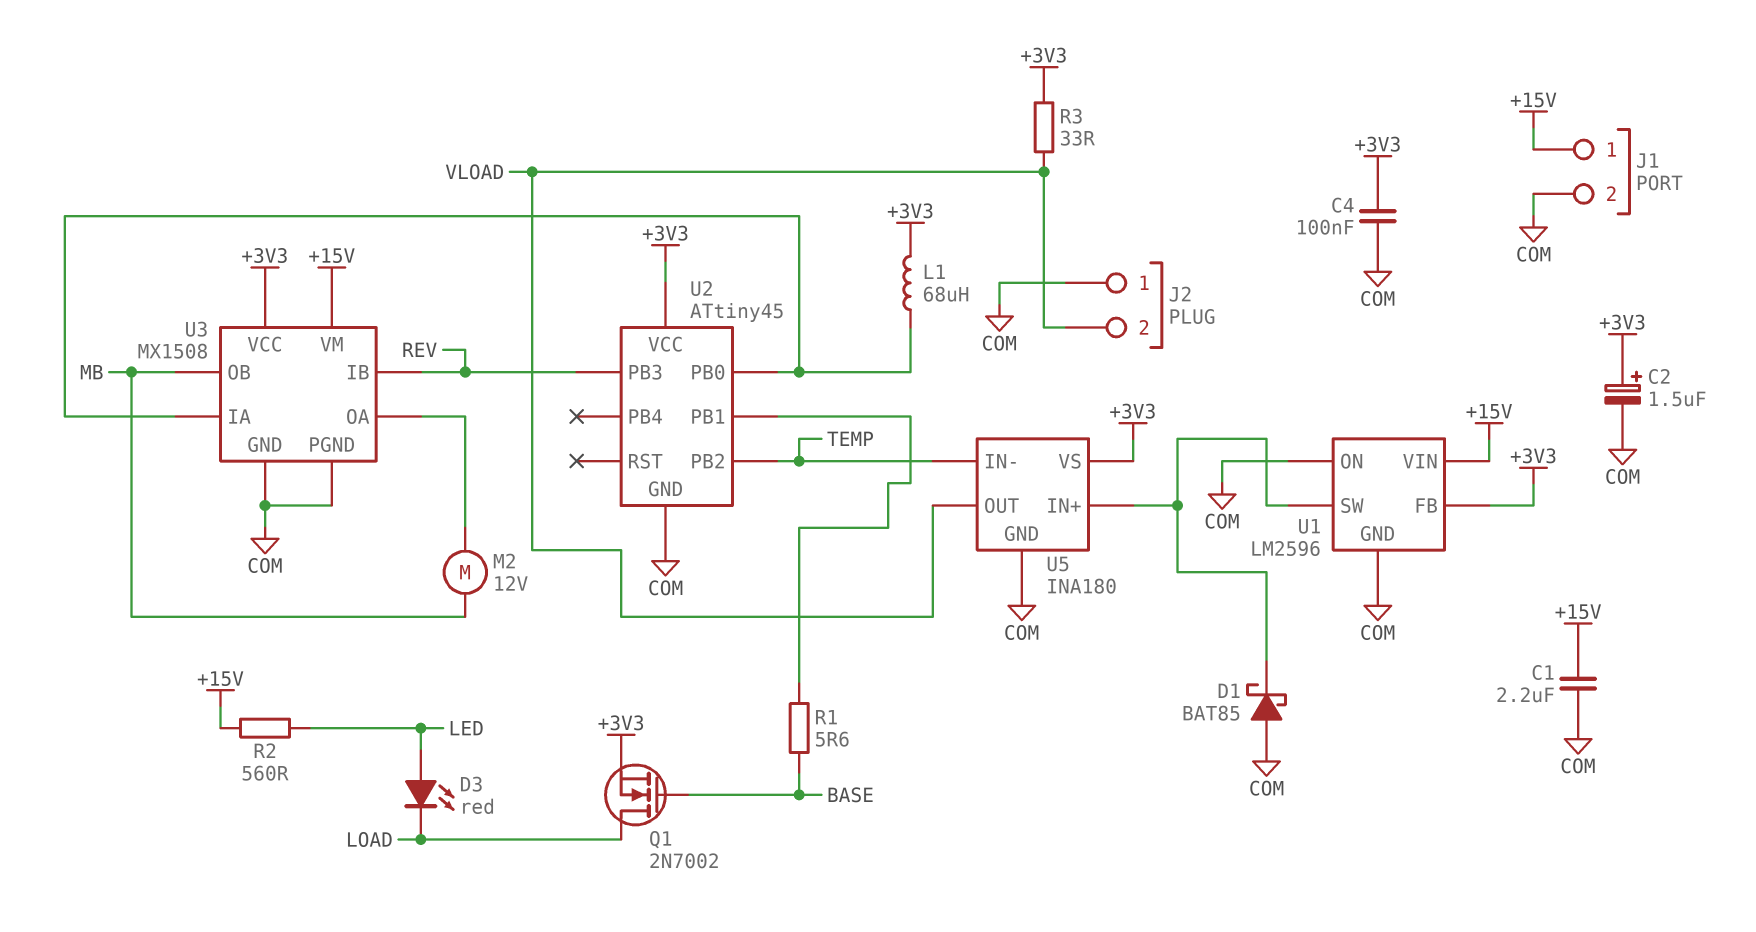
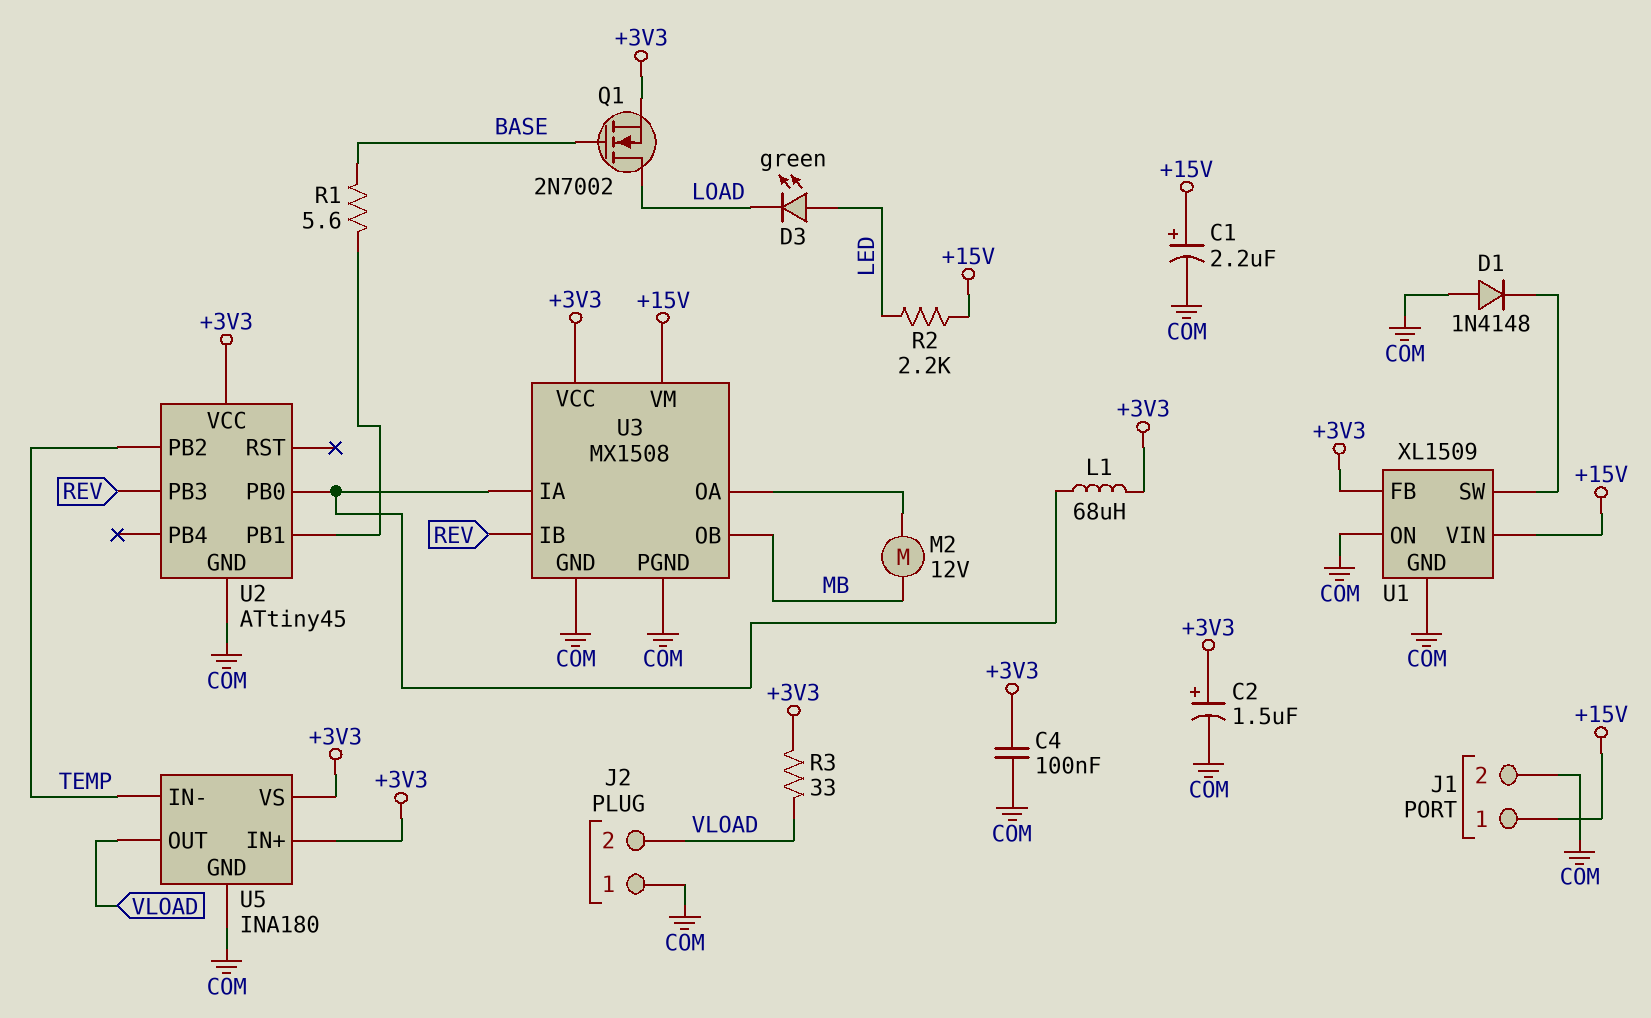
C1: 2.2uF (+15V, COM) -> 2.2uF (plus +15V, minus COM)
D1: schottky BAT85 (A COM, K U1/SW) -> diode 1N4148 (A COM, K U1/SW)
D3: LED red (A LED, K LOAD) -> LED green (A LED, K LOAD)
R2: 560 (+15V, LED) -> 2.2k (+15V, LED)
U1: LM2596 -> XL1509
U5 pin IN+: U1/SW -> +3V3

